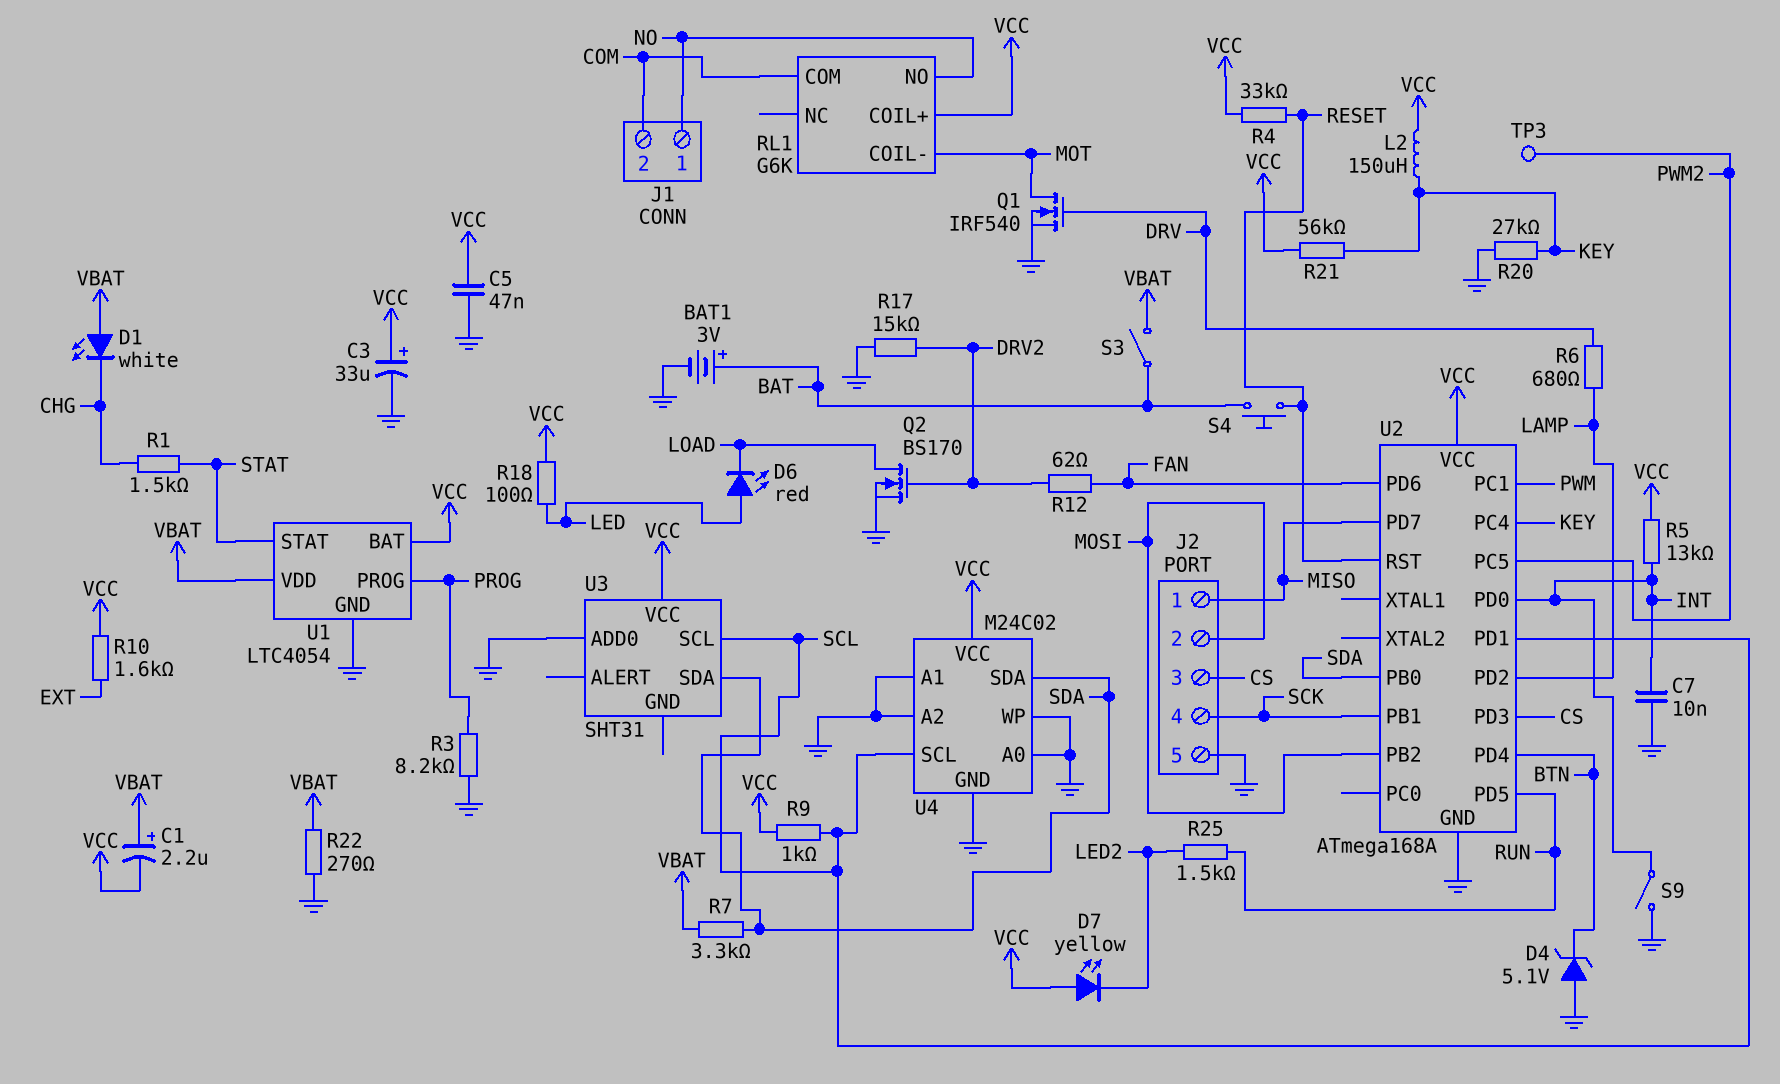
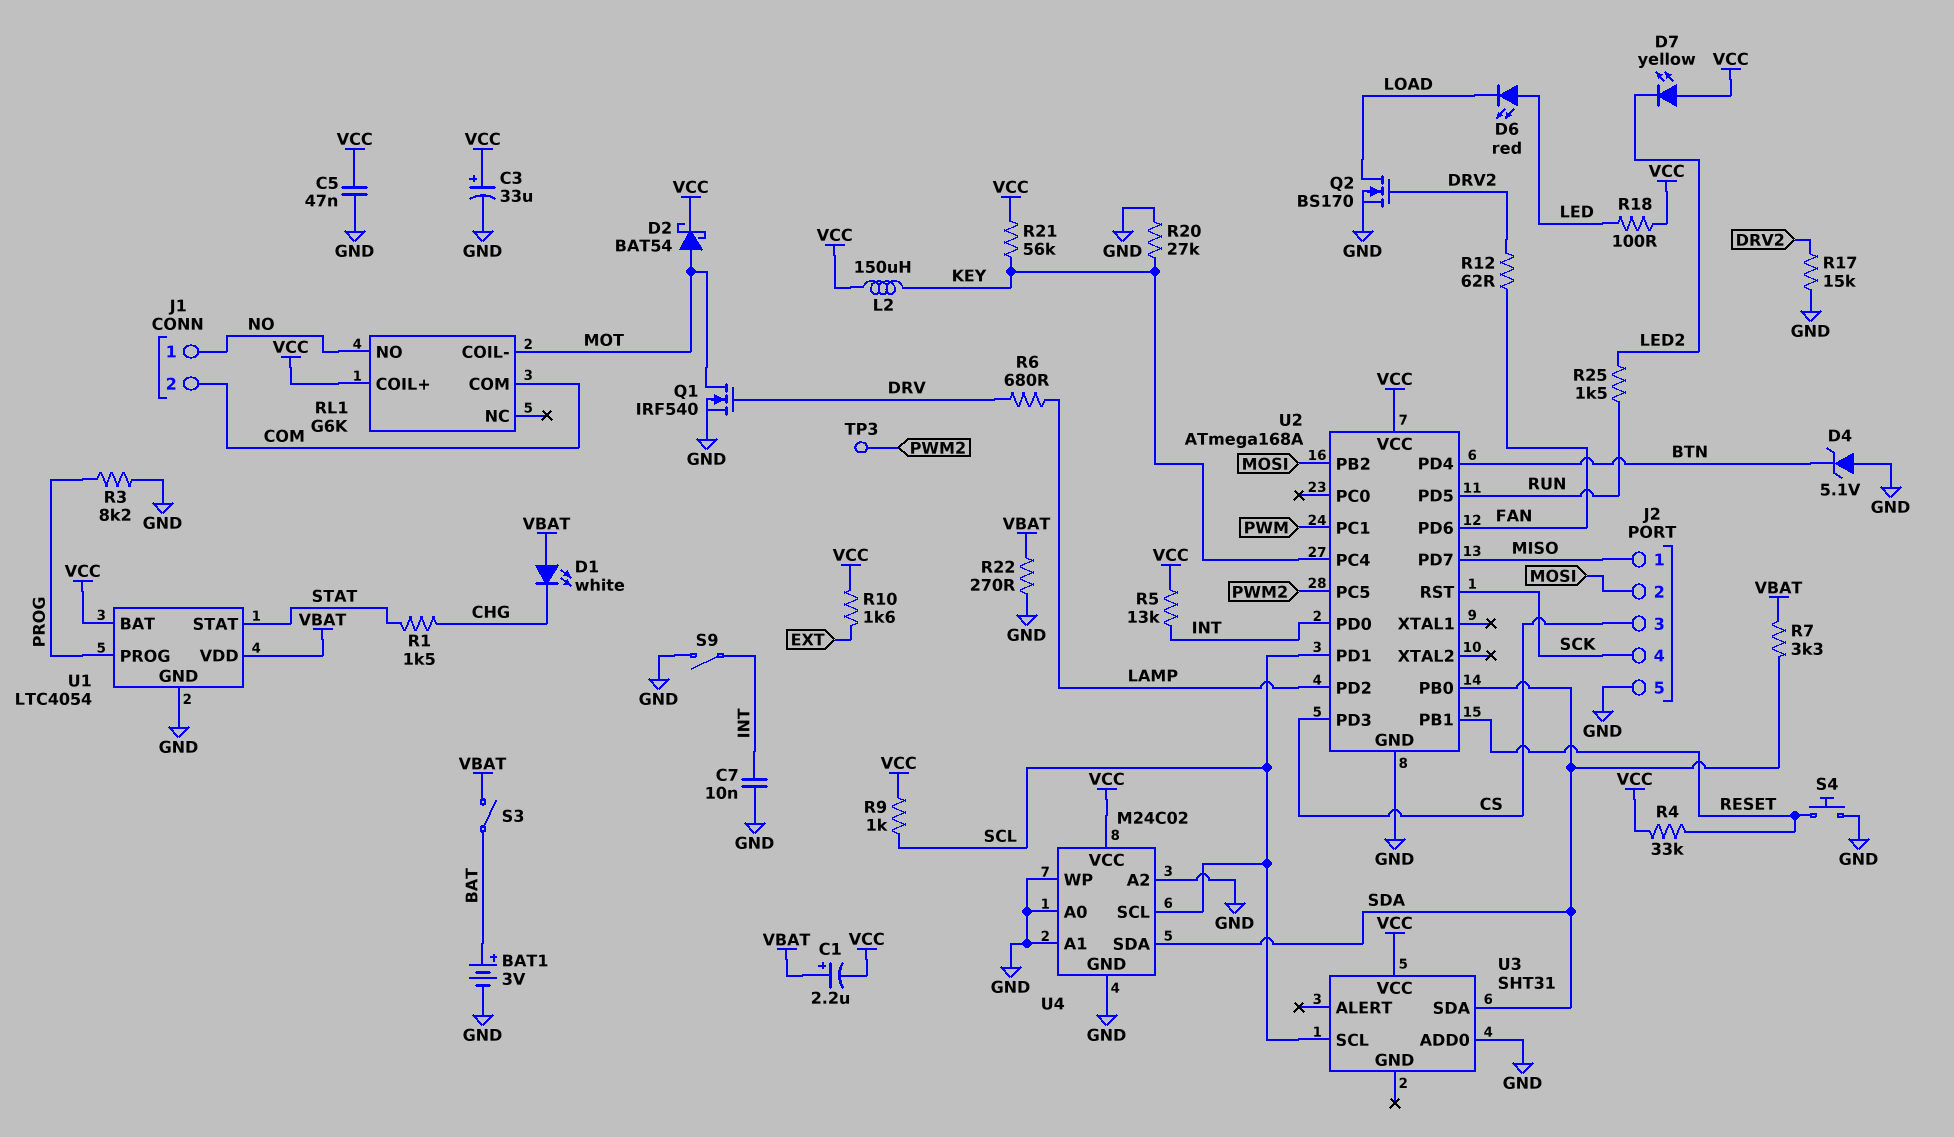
D2: none -> schottky BAT54 (A MOT, K VCC)
S4: button (BAT, RESET) -> button (GND, RESET)
U2 pin PB1: SCK -> RESET
U2 pin RST: RESET -> SCK

